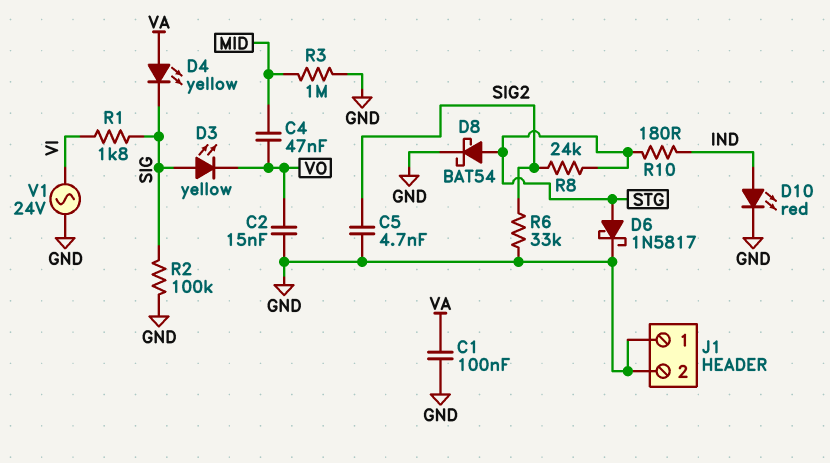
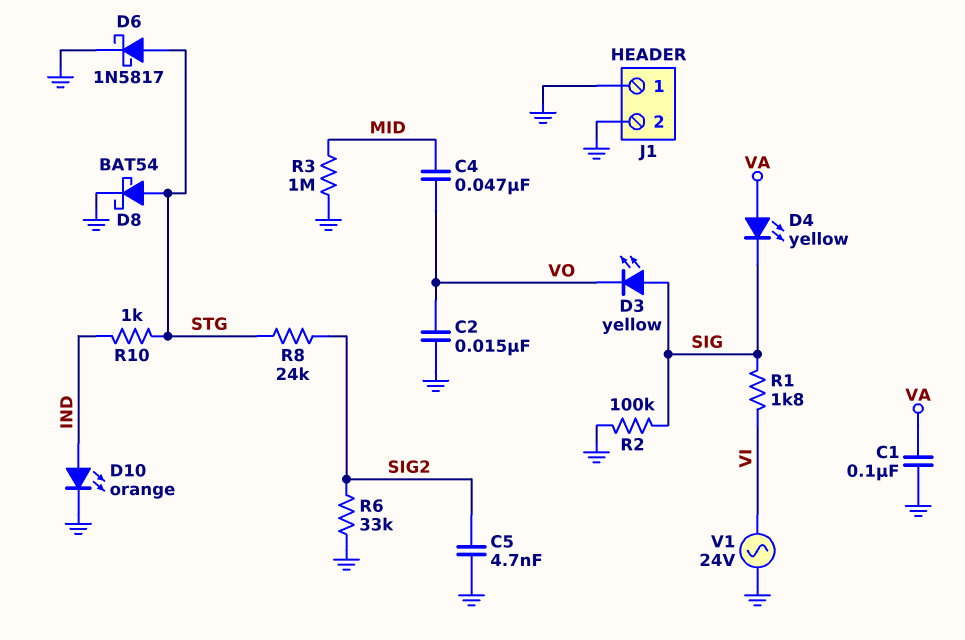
D10: LED red (A IND, K GND) -> LED orange (A IND, K GND)
R10: 180 (IND, STG) -> 1k (IND, STG)

